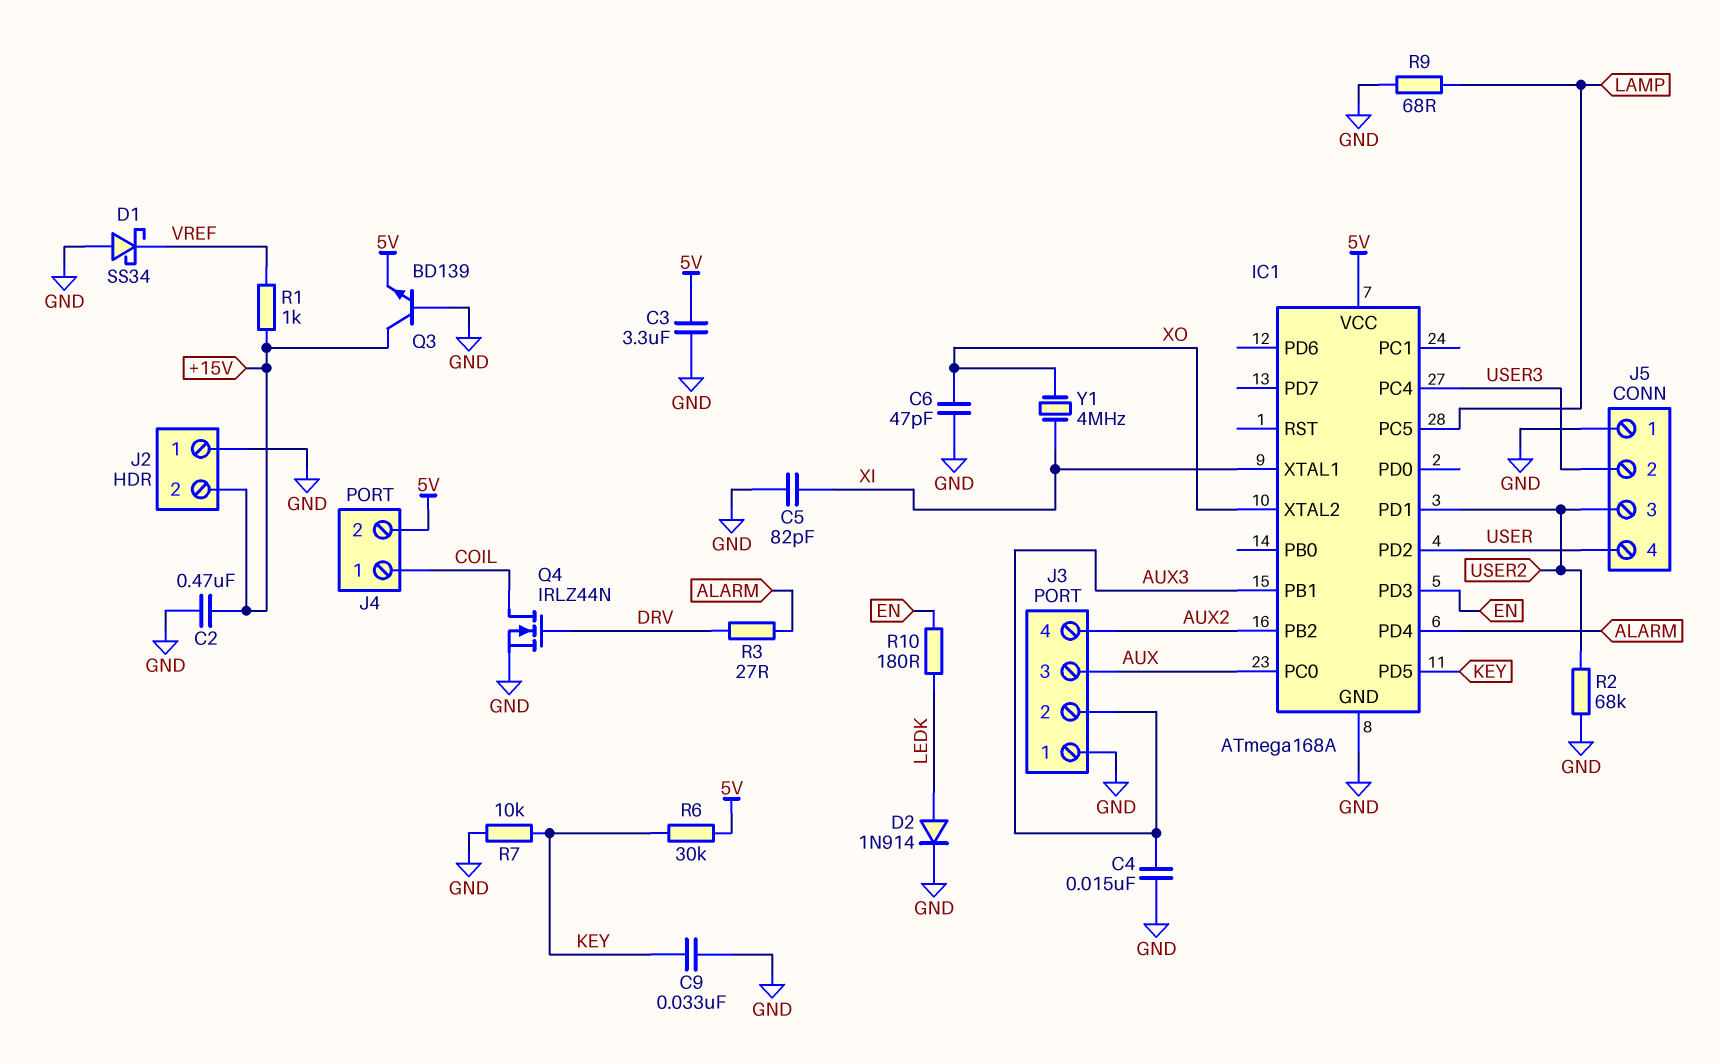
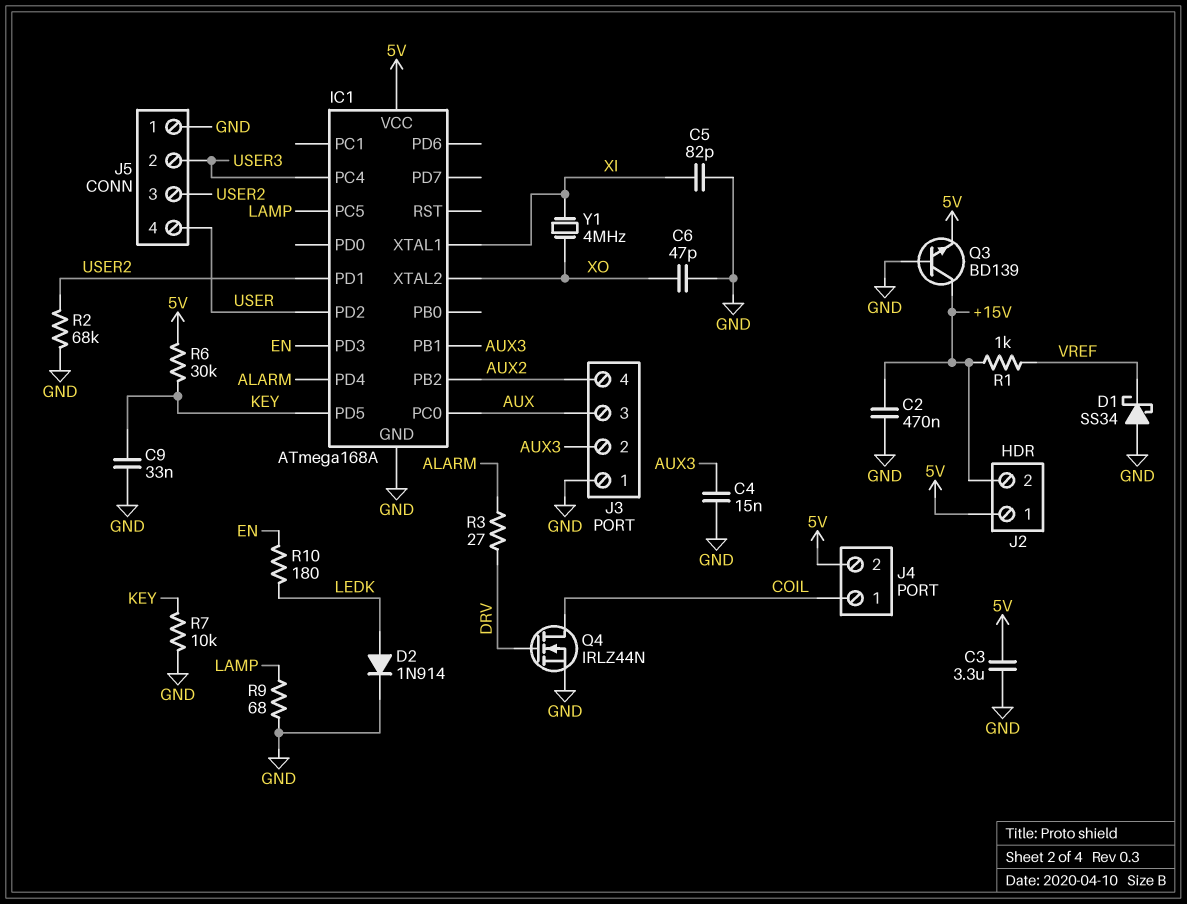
J2 pin 1: GND -> 5V

